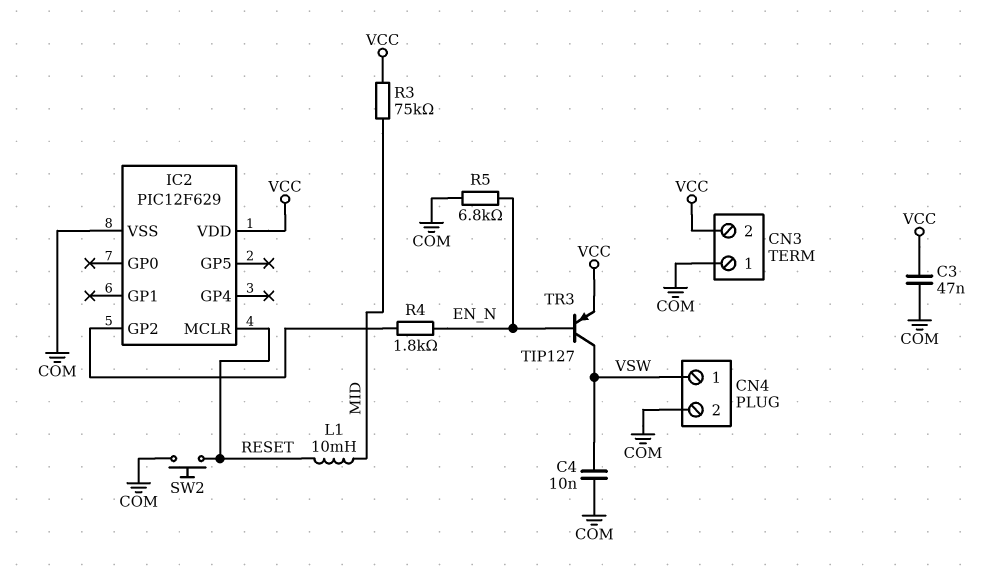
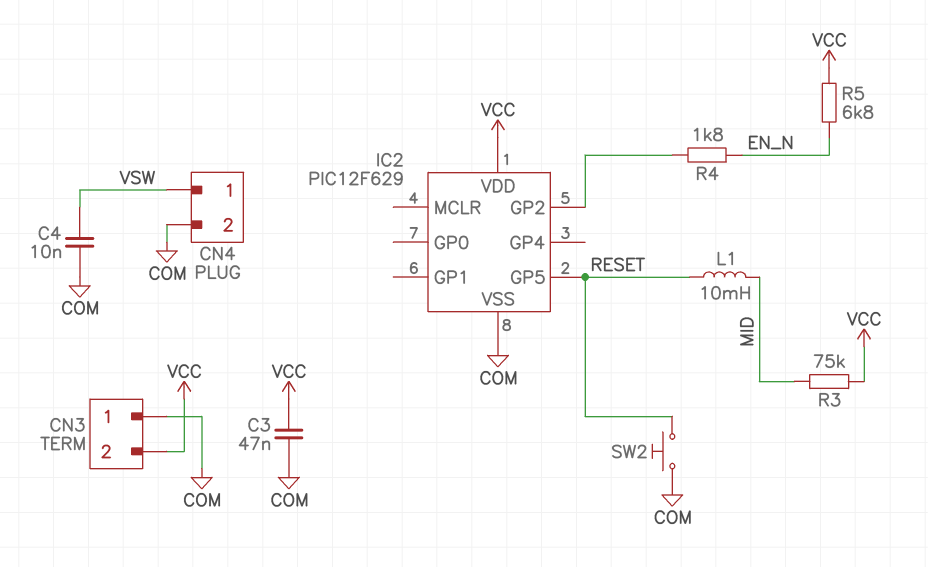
IC2 pin GP5: none -> RESET
IC2 pin MCLR: RESET -> none
R5: 6.8k (COM, EN_N) -> 6.8k (EN_N, VCC)
TR3: PNP TIP127 (B EN_N, C VSW, E VCC) -> none

